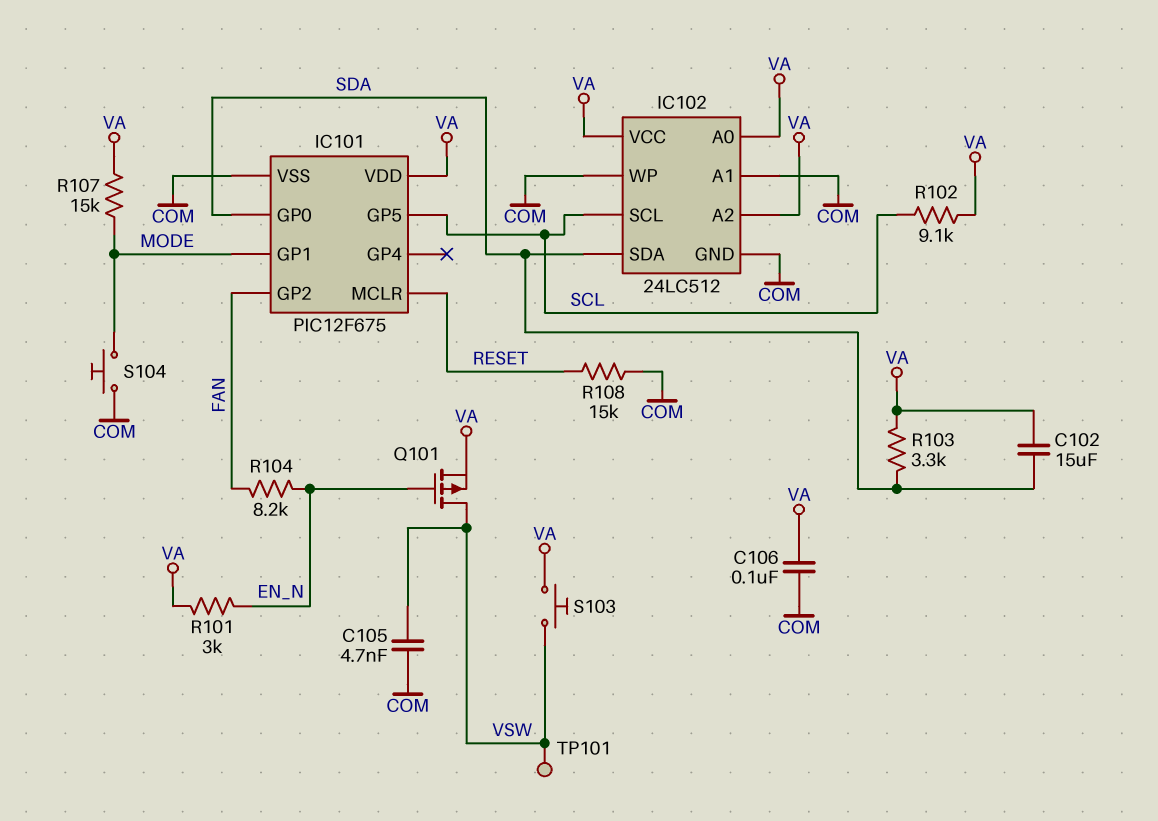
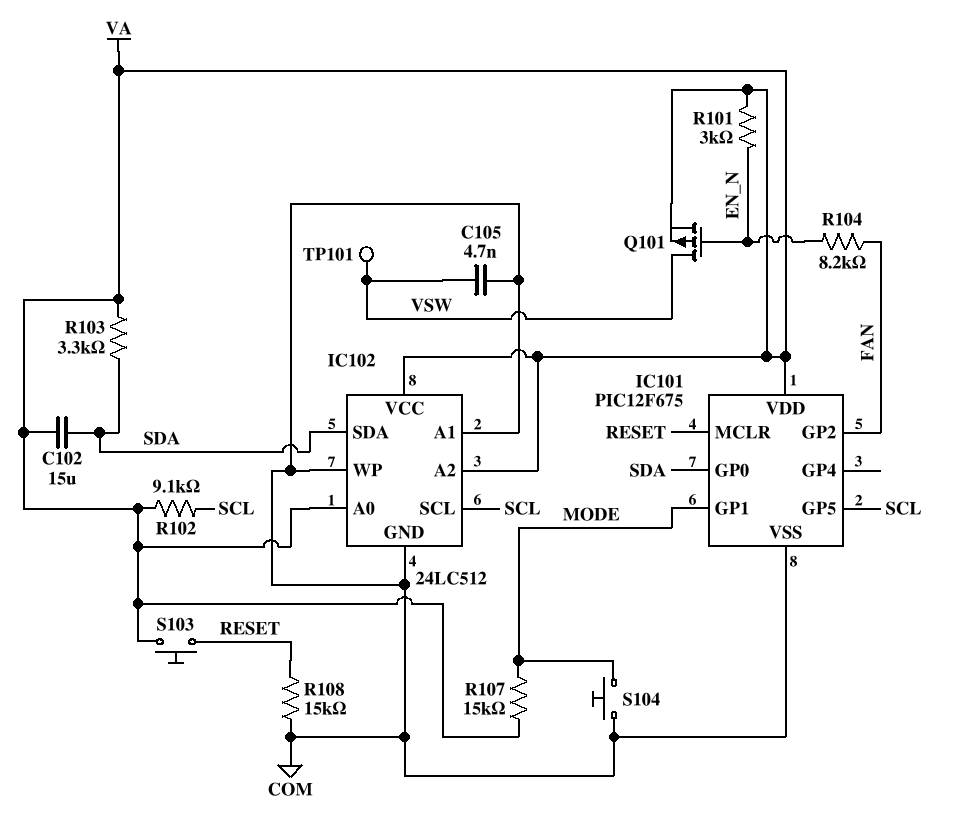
C106: 100nF (COM, VA) -> none
S103: button (VA, VSW) -> button (RESET, VA)

